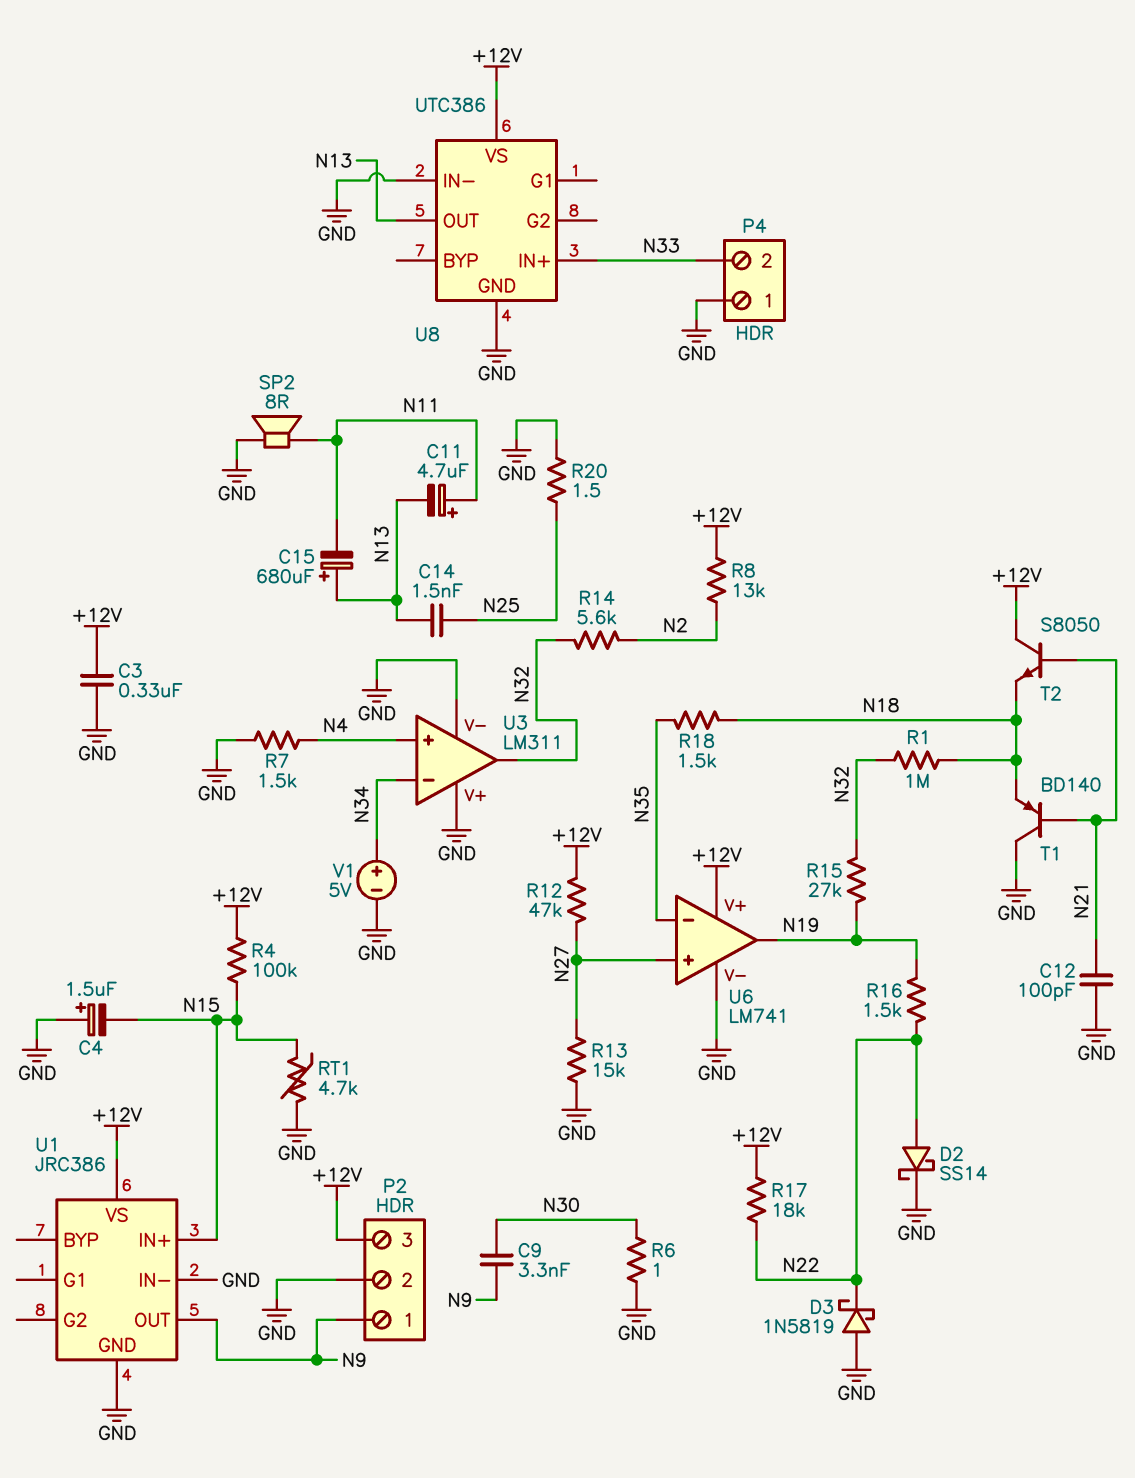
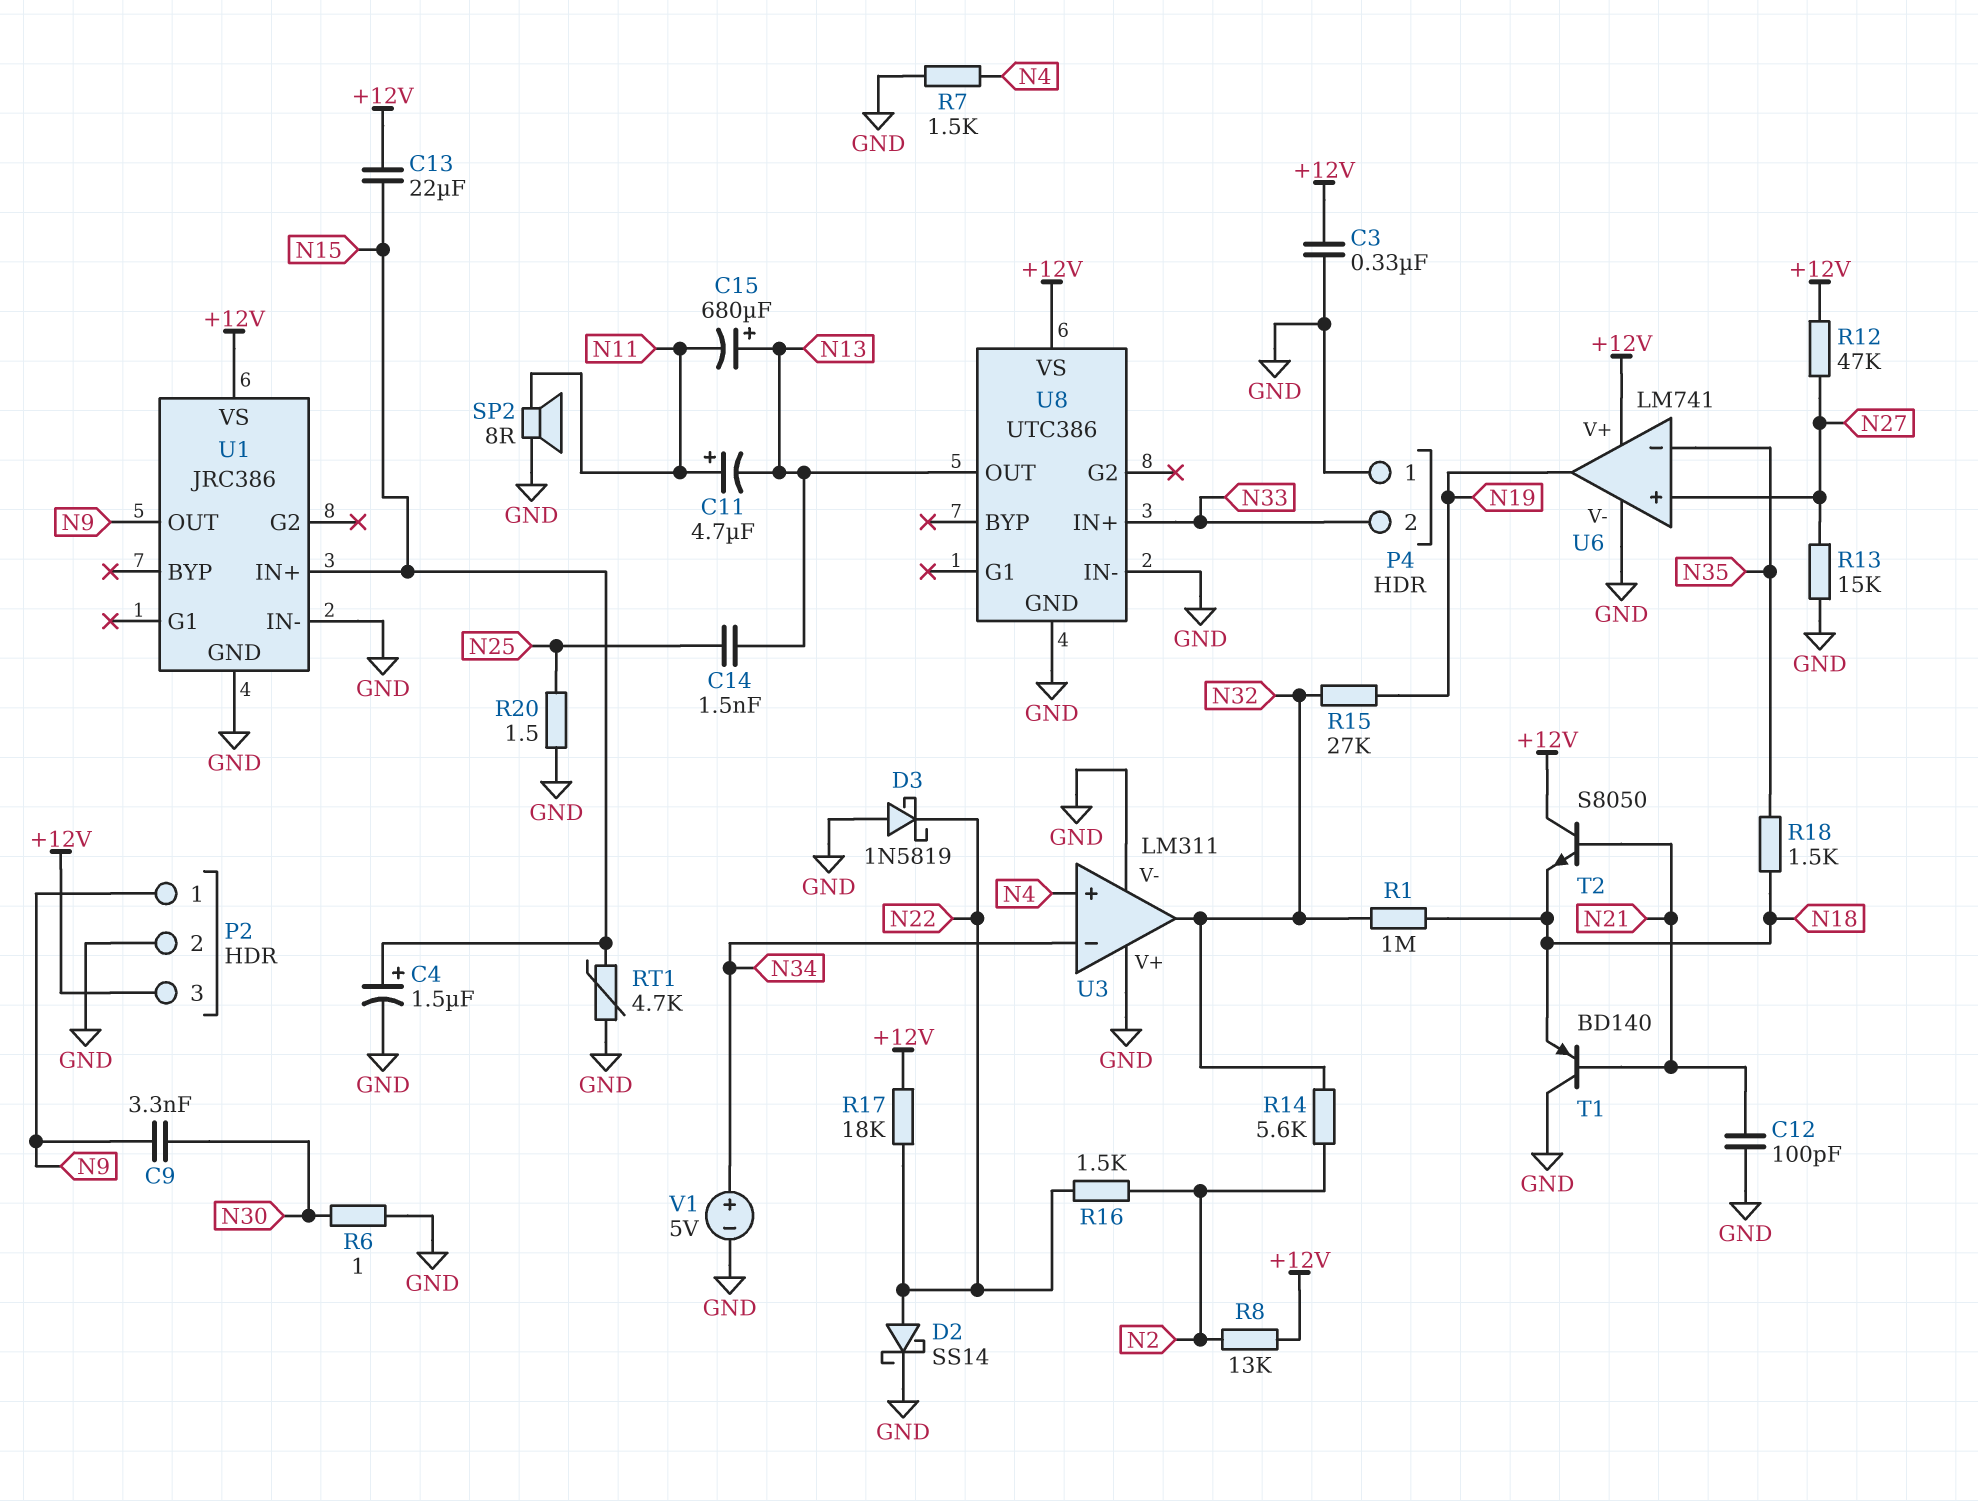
C4: 1.5uF (plus GND, minus N15) -> 1.5uF (plus N15, minus GND)
C13: none -> 22uF (+12V, N15)
R4: 100k (+12V, N15) -> none
R16: 1.5k (N19, N22) -> 1.5k (N2, N22)

